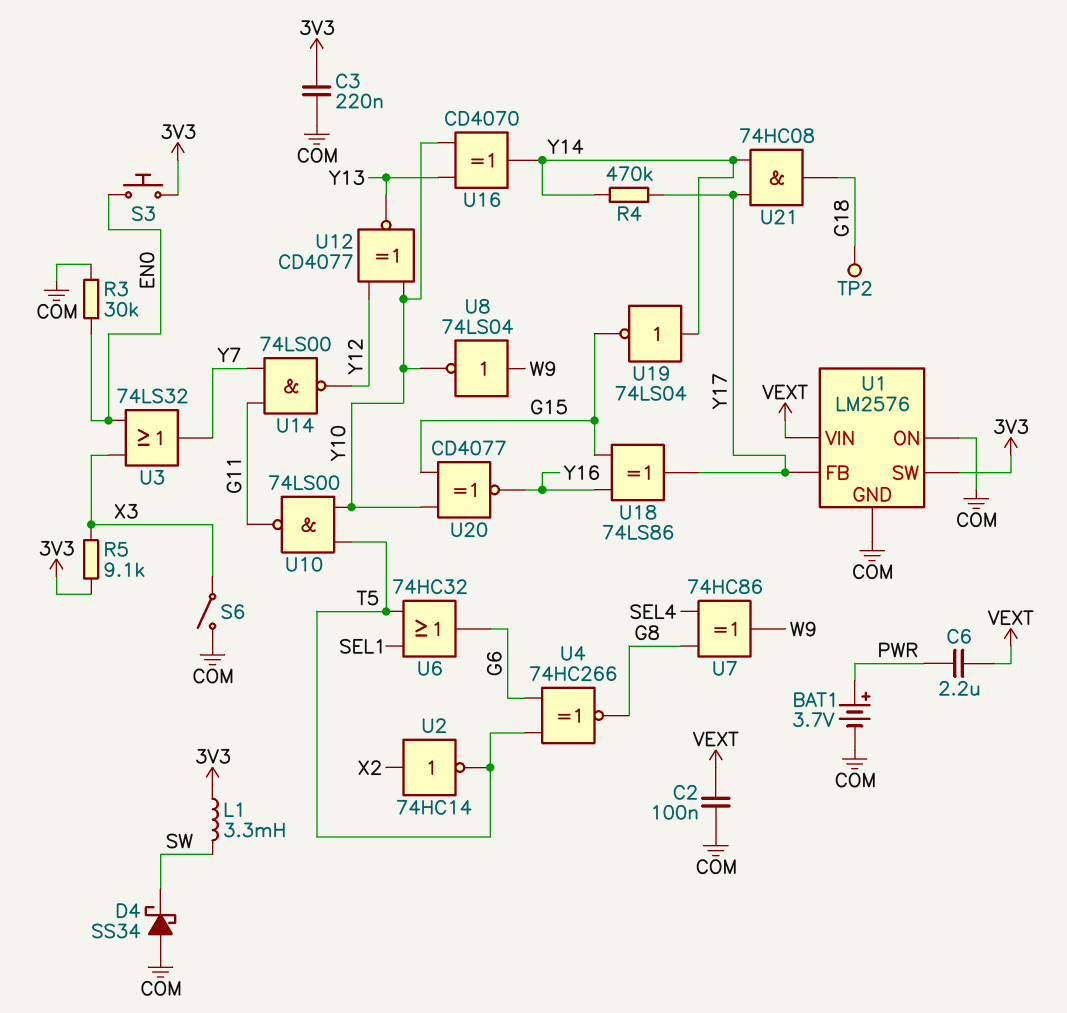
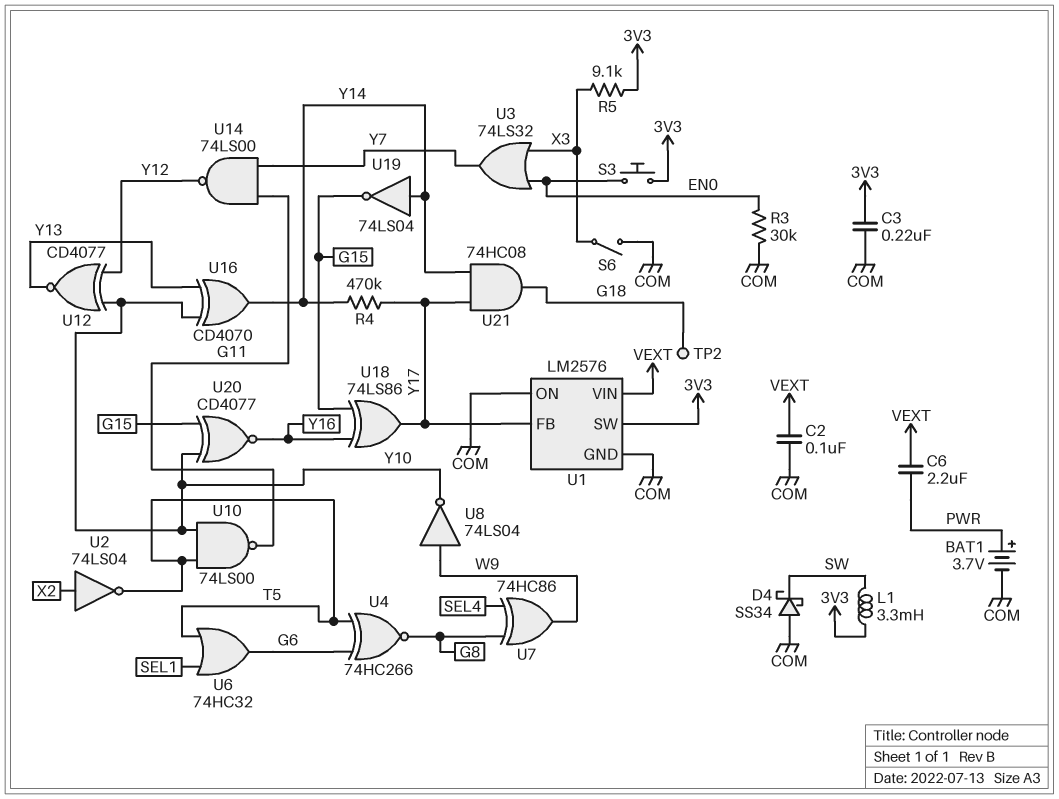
U2: NOT 74HC14 (in X2, out T5) -> NOT 74LS04 (in X2, out T5)

